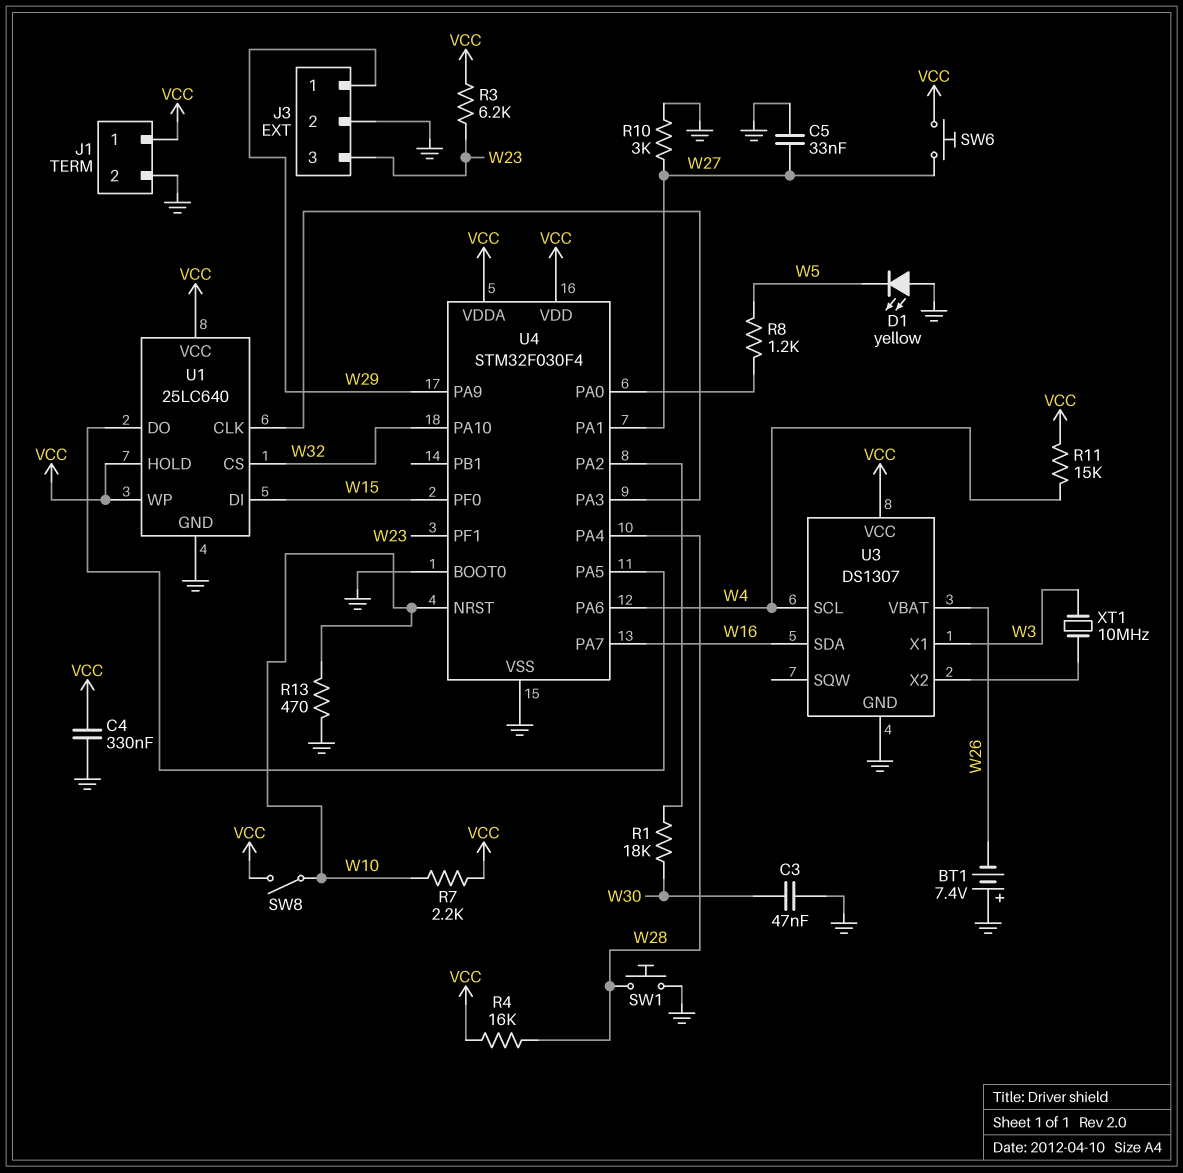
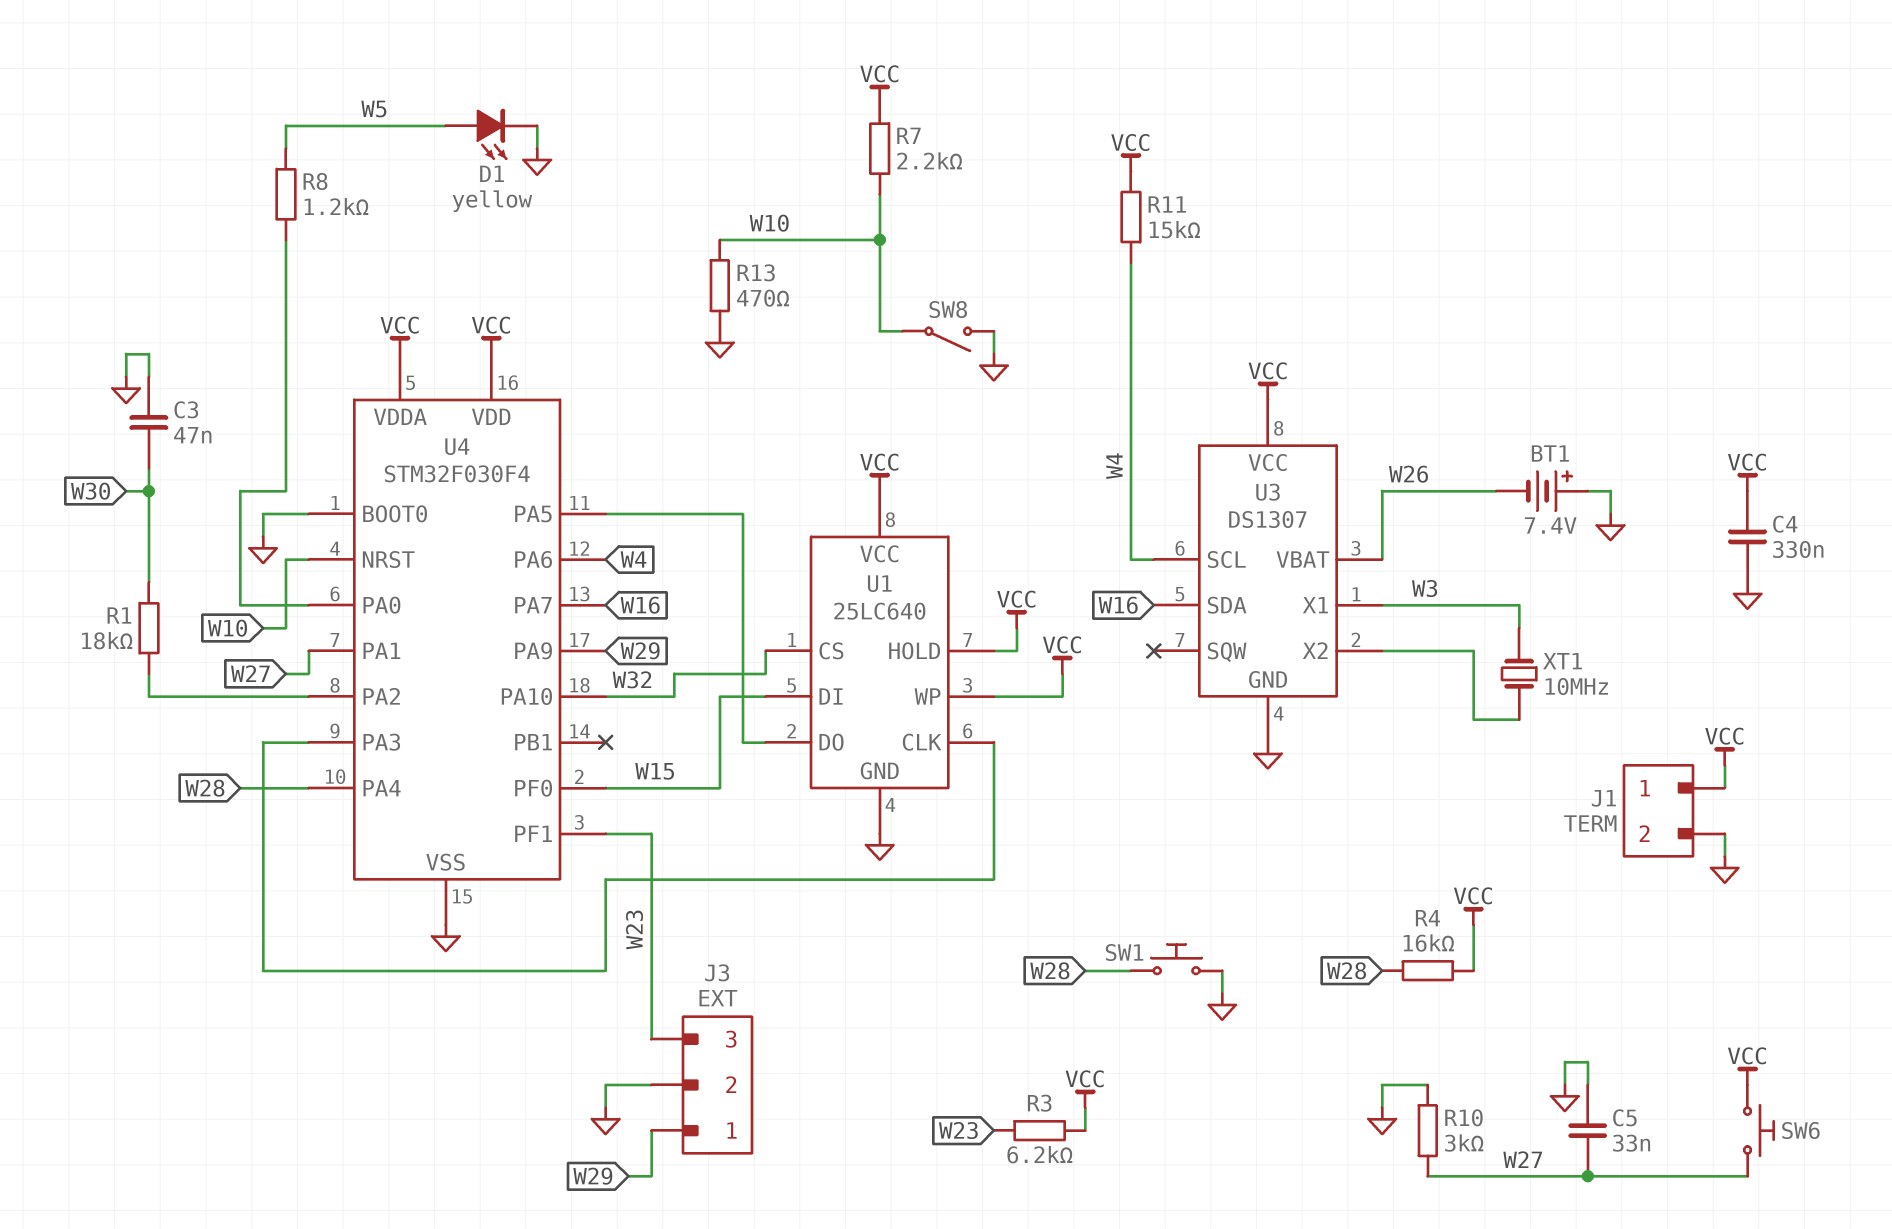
D1: LED yellow (A GND, K W5) -> LED yellow (A W5, K GND)
SW8: switch (VCC, W10) -> switch (GND, W10)

